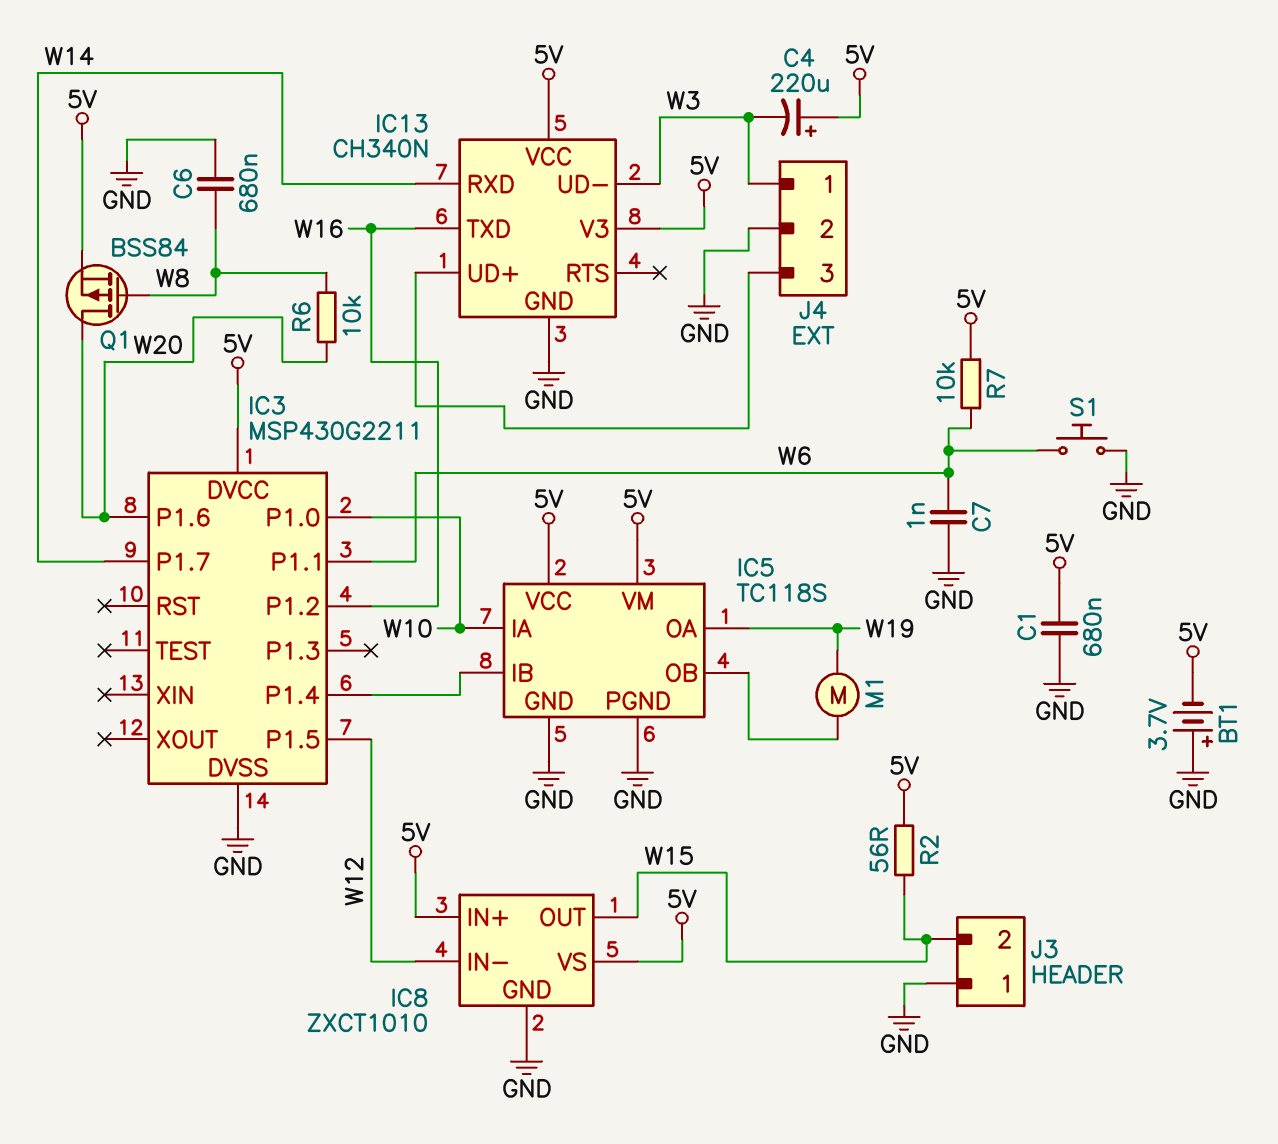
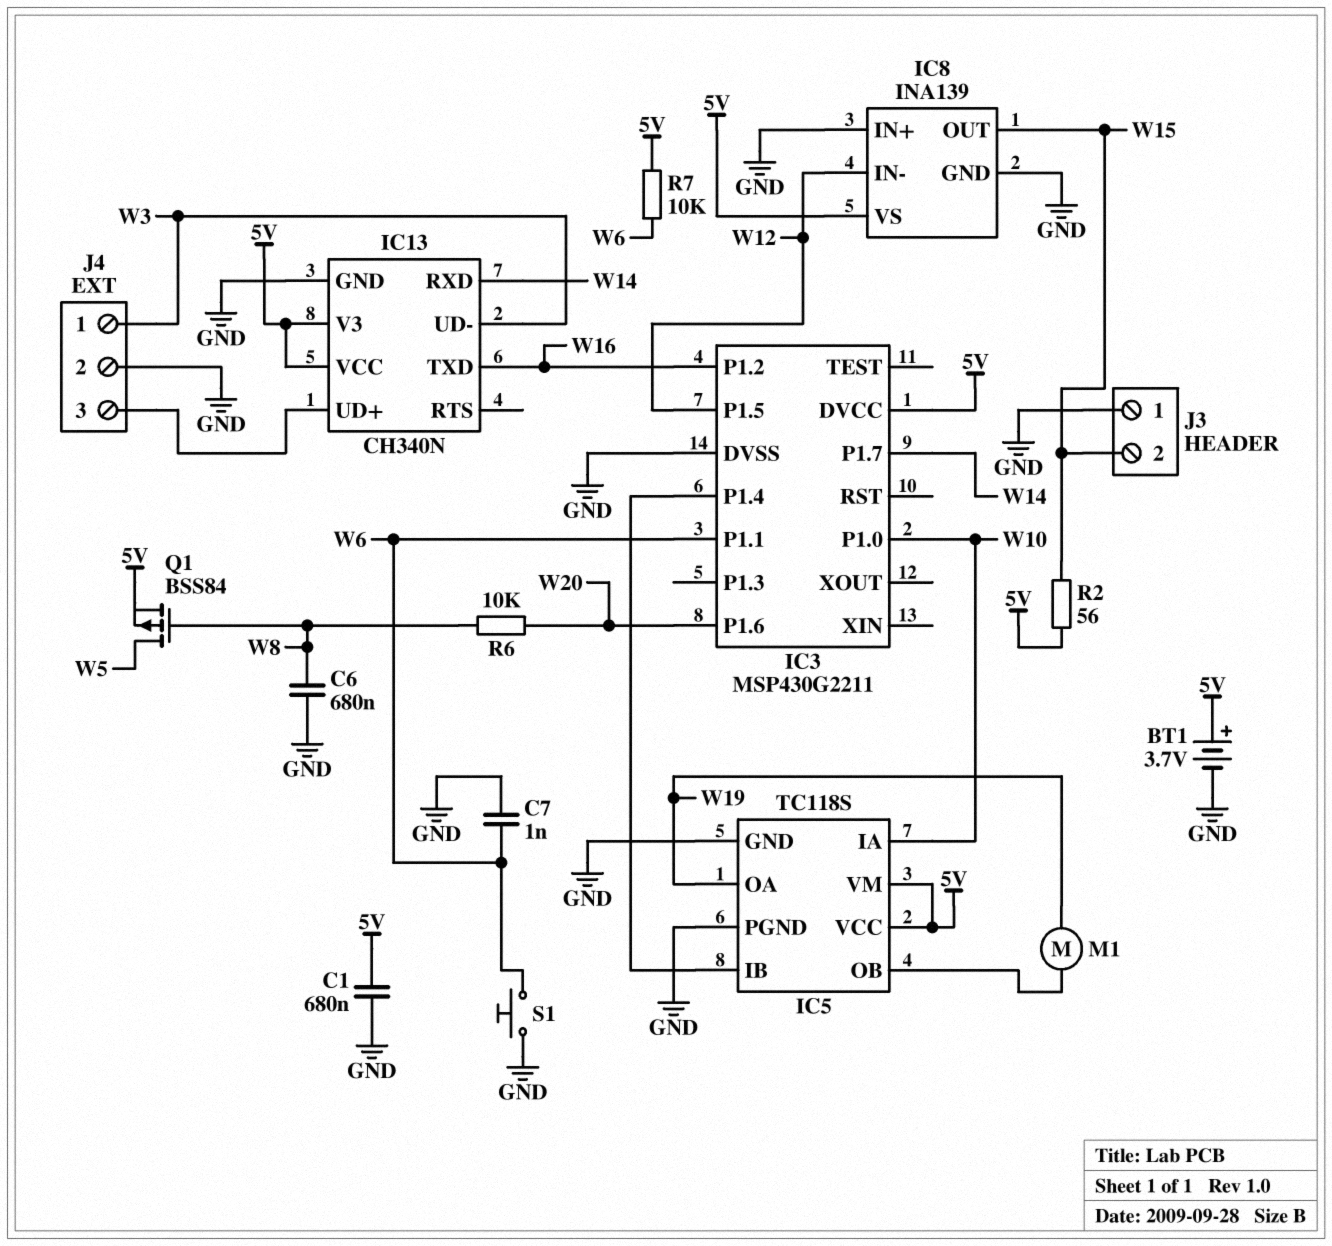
BT1: 3.7V (plus GND, minus 5V) -> 3.7V (plus 5V, minus GND)
C4: 220uF (plus 5V, minus W3) -> none
IC8: ZXCT1010 -> INA139
IC8 pin IN+: 5V -> GND
Q1: PMOS BSS84 (G W8, D W20, S 5V) -> PMOS BSS84 (G W8, D W5, S 5V)

